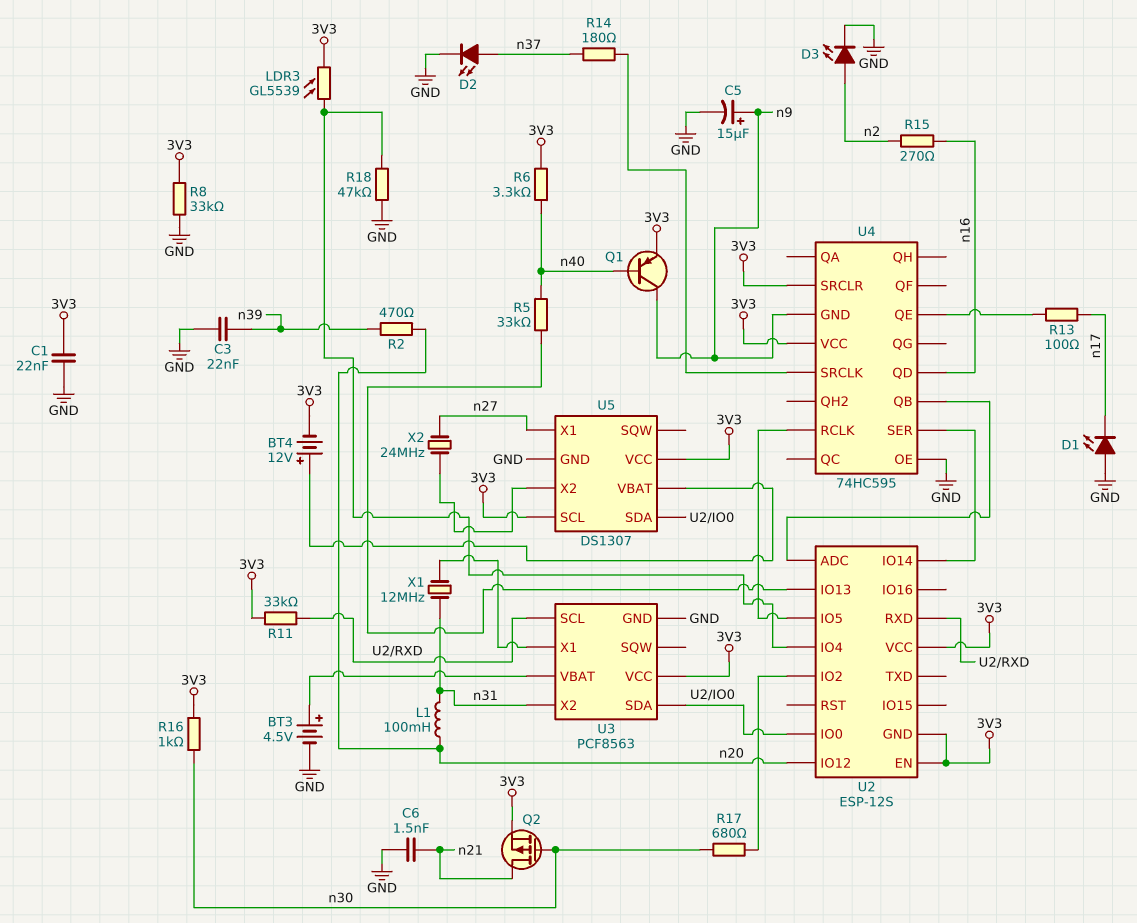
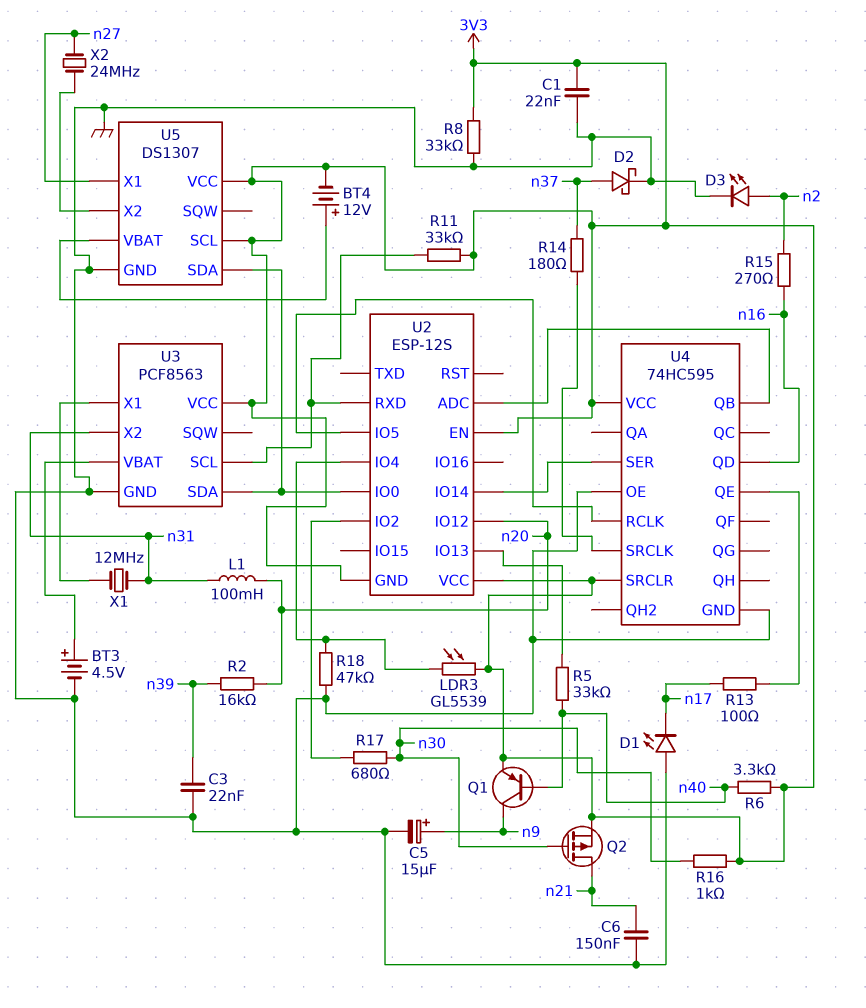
C6: 1.5nF (GND, n21) -> 150nF (GND, n21)
D2: LED (A n37, K GND) -> schottky (A n37, K GND)
R2: 470 (n20, n39) -> 16k (n20, n39)
U4 pin GND: n9 -> GND

